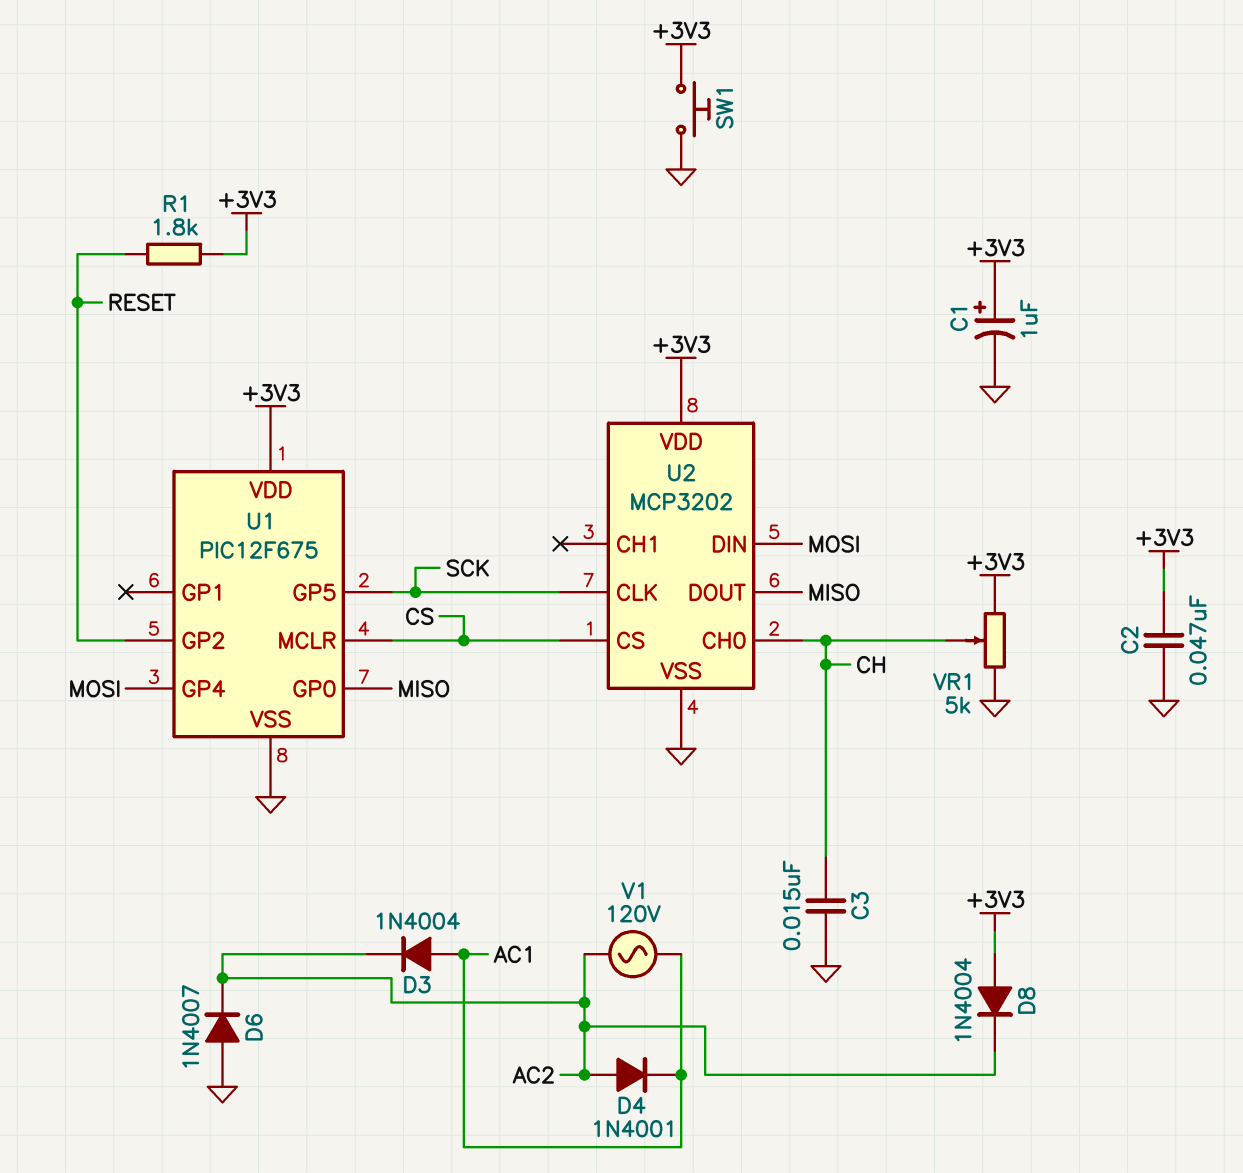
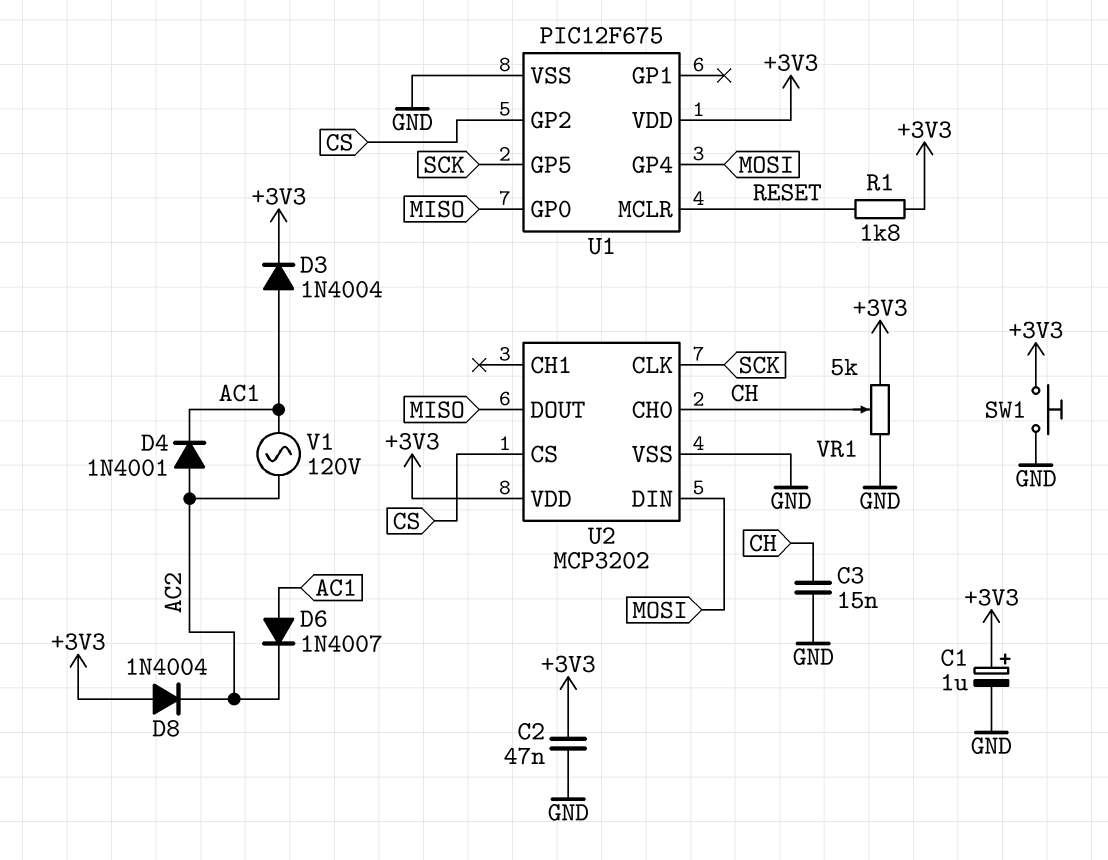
D3: diode 1N4004 (A AC1, K AC2) -> diode 1N4004 (A AC1, K +3V3)
D6: diode 1N4007 (A GND, K AC2) -> diode 1N4007 (A AC1, K AC2)
U1 pin GP2: RESET -> CS
U1 pin MCLR: CS -> RESET

